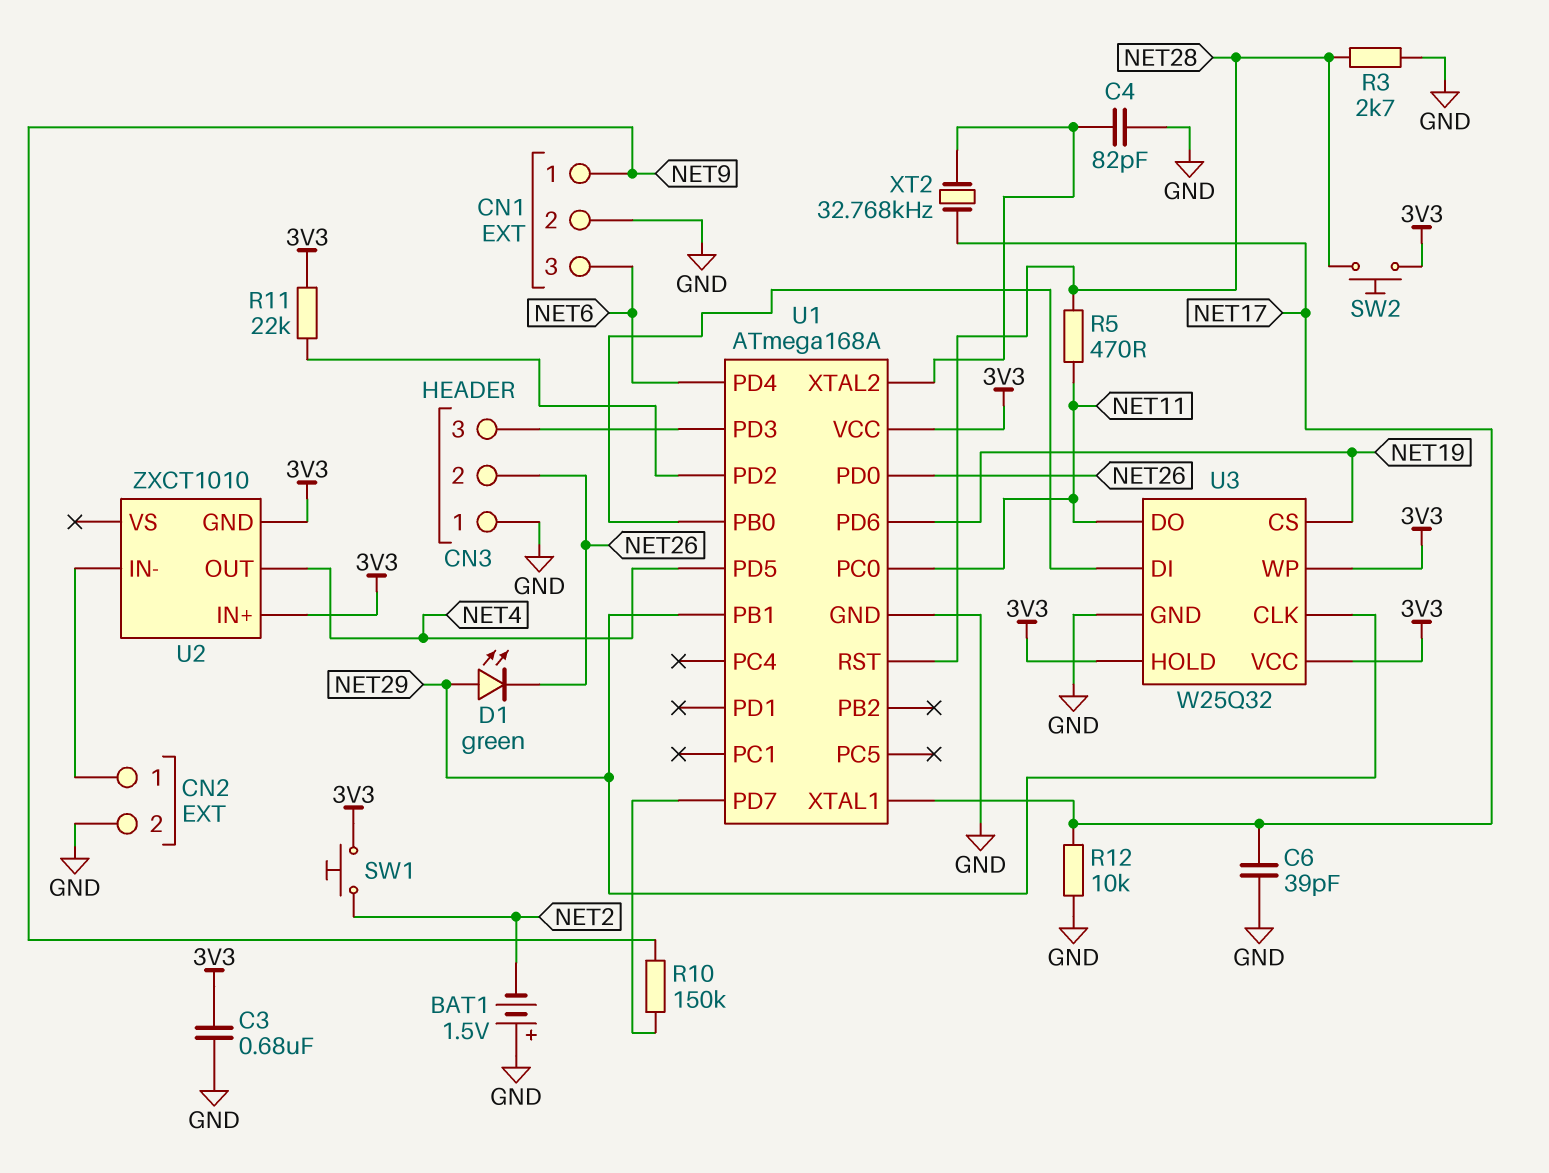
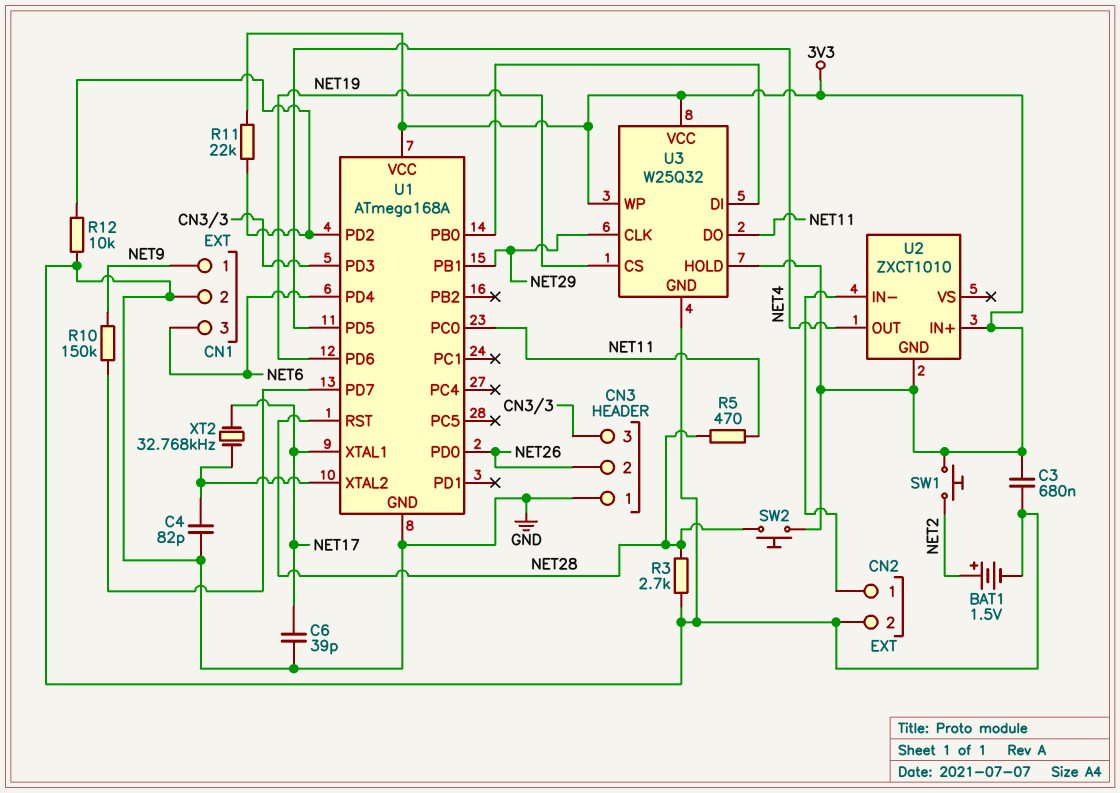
BAT1: 1.5V (plus GND, minus NET2) -> 1.5V (plus NET2, minus GND)
D1: LED green (A NET29, K NET26) -> none
R12: 10k (GND, NET17) -> 10k (GND, U1/PD2)

